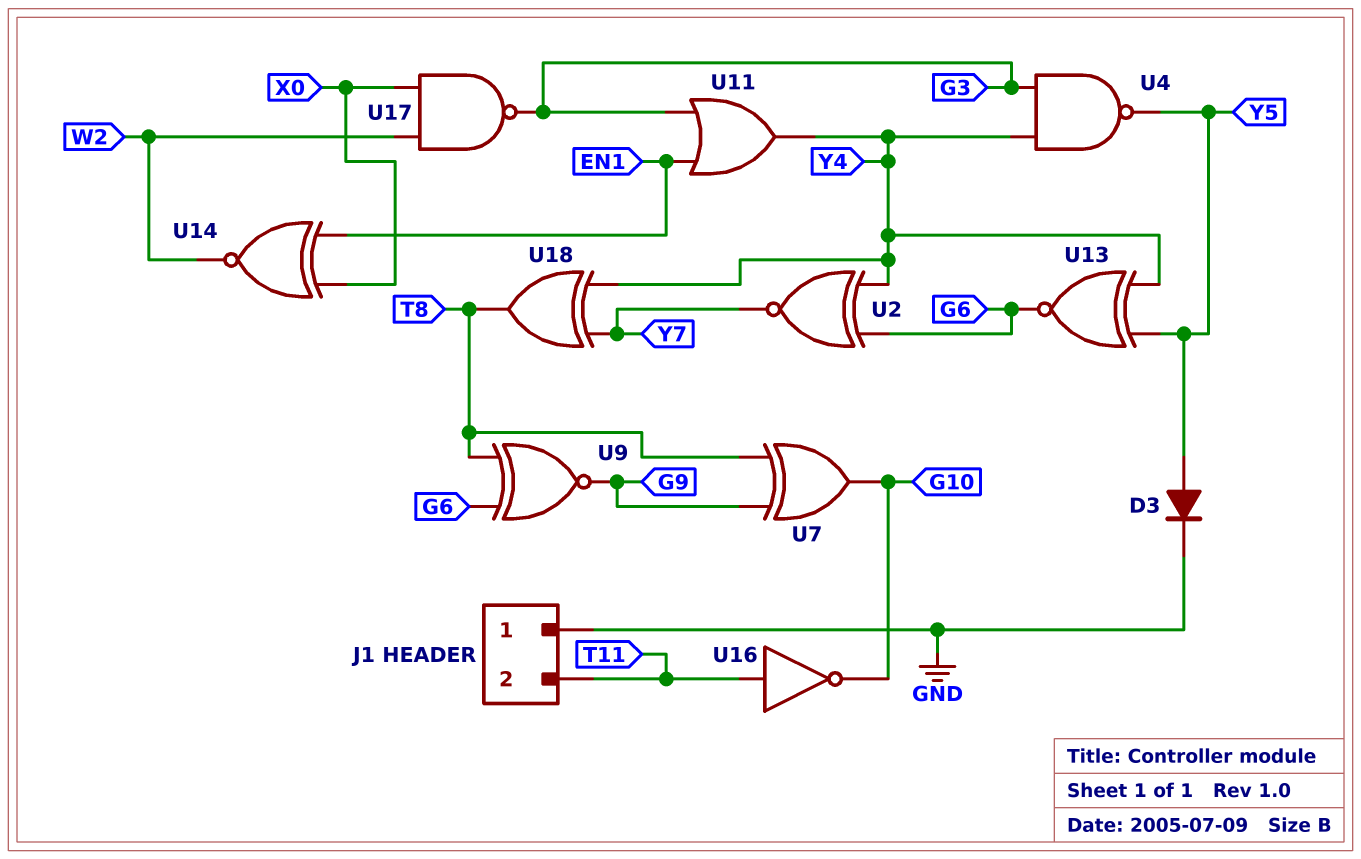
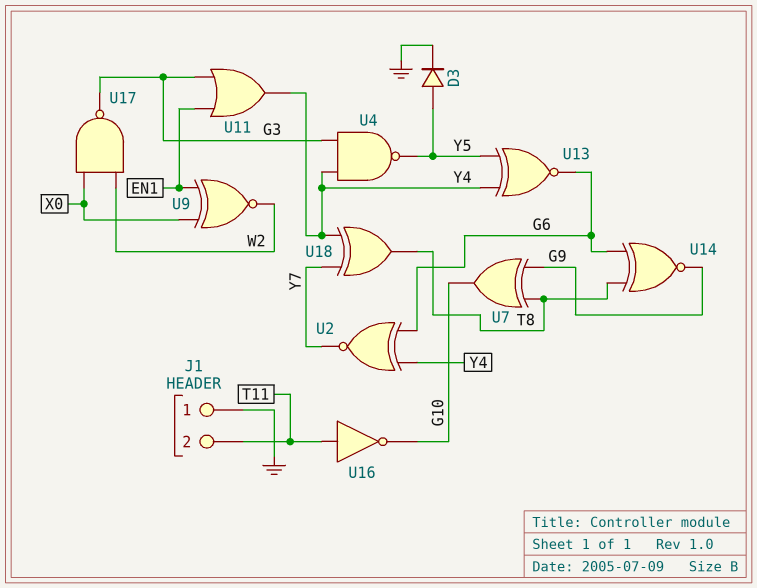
U9: XNOR (in G6, in T8, out G9) -> XNOR (in EN1, in X0, out W2)
U14: XNOR (in EN1, in X0, out W2) -> XNOR (in G6, in T8, out G9)

